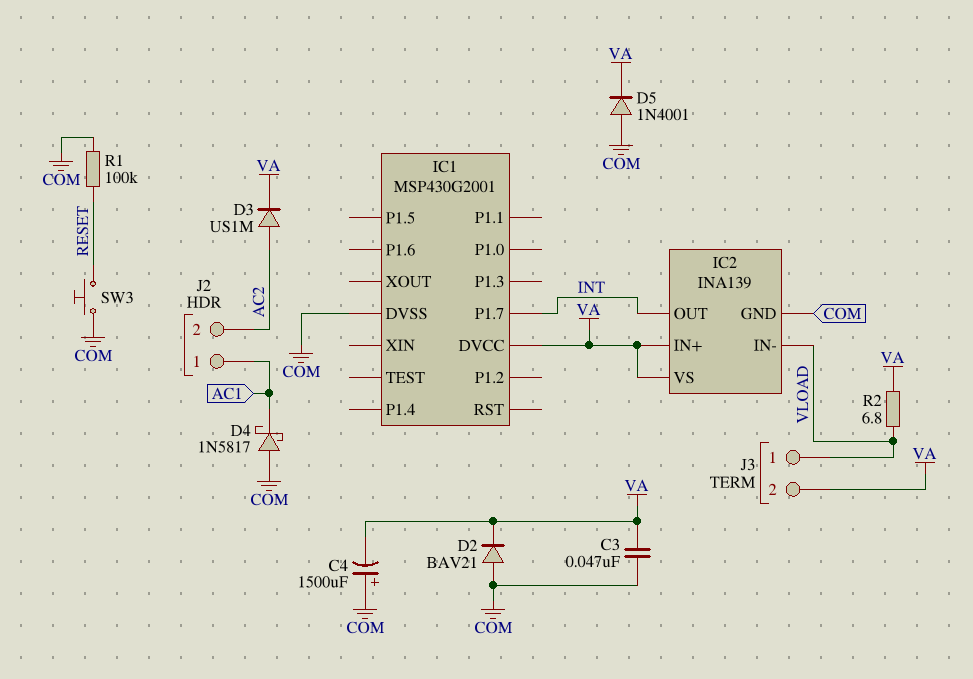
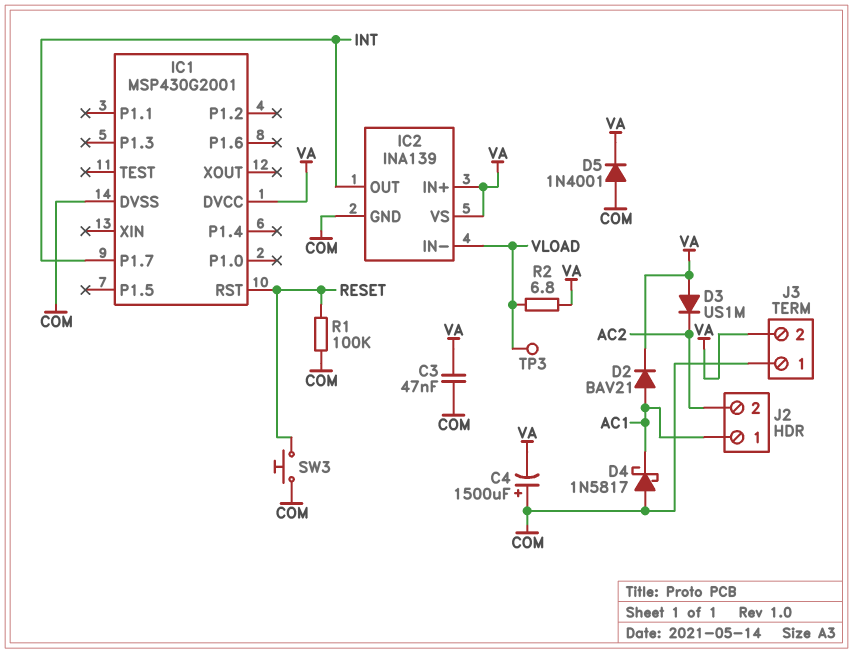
D2: diode BAV21 (A COM, K VA) -> diode BAV21 (A AC1, K VA)
D3: diode US1M (A AC2, K VA) -> diode US1M (A VA, K AC2)
IC1 pin RST: none -> RESET
J3 pin 1: VLOAD -> COM
TP3: none -> test point (VLOAD)

